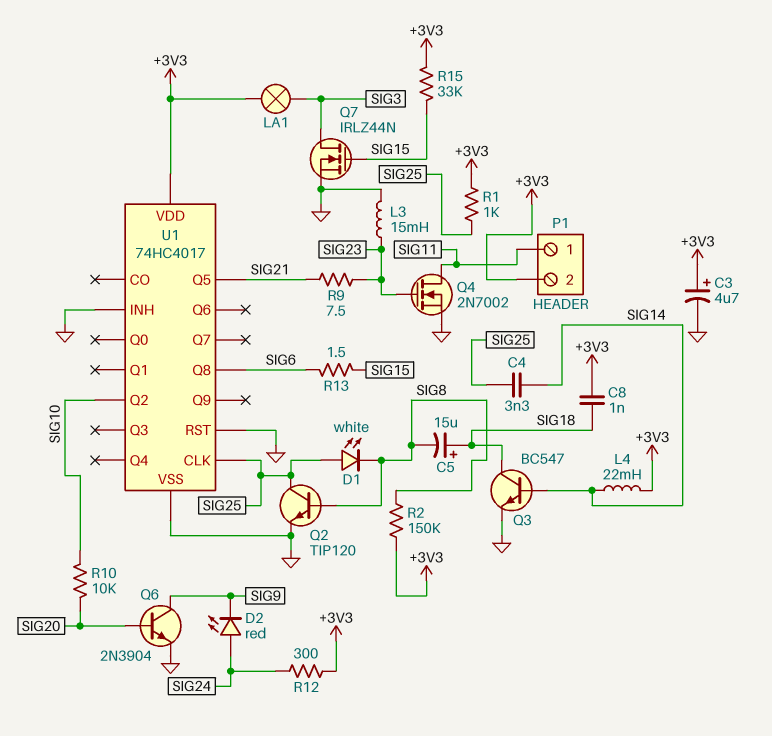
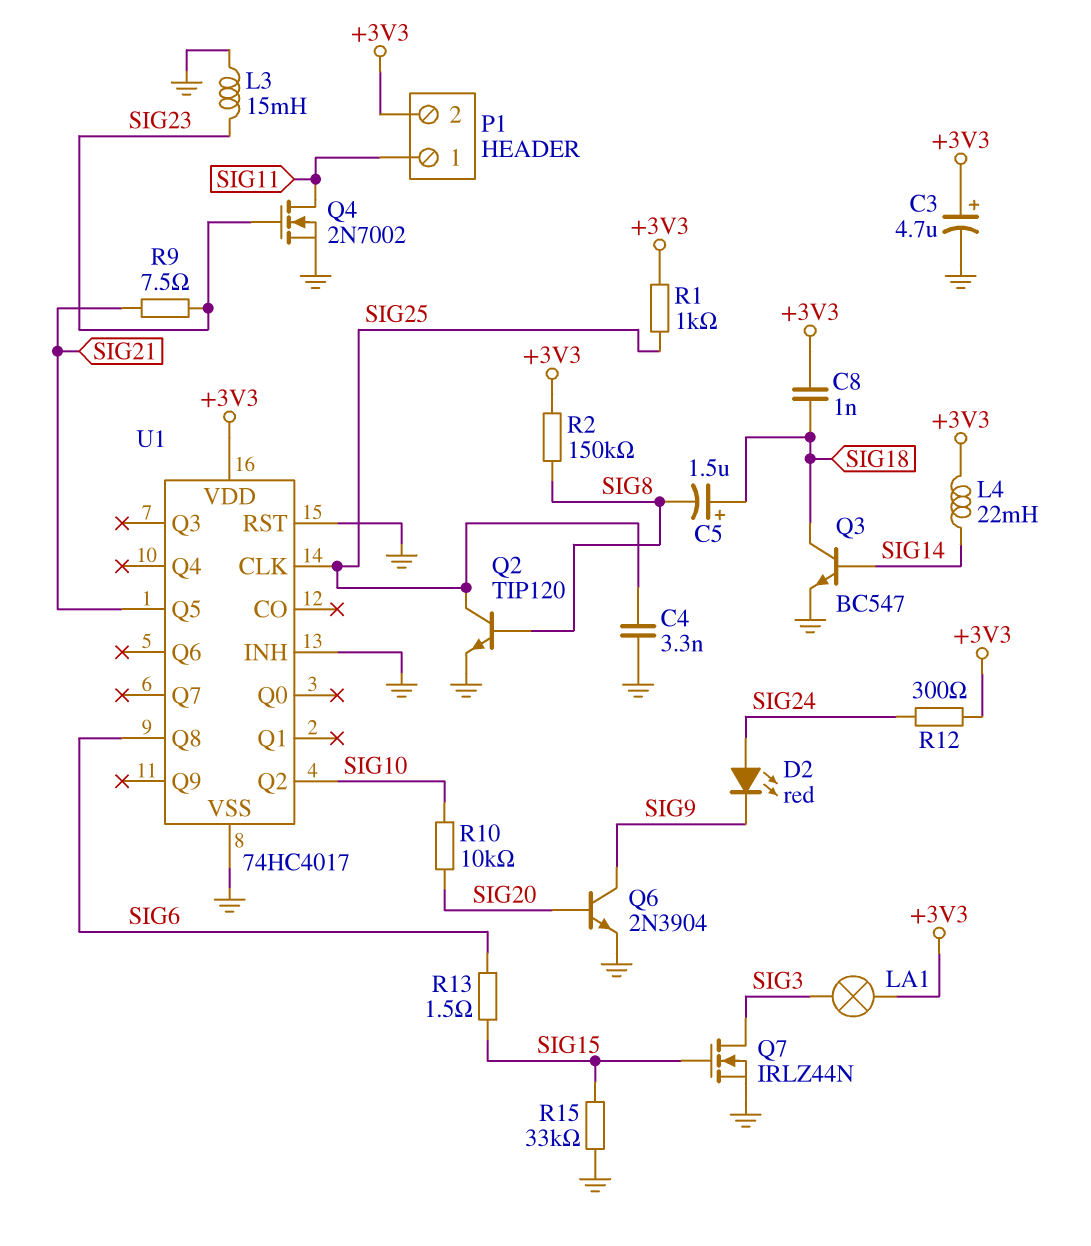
C4: 3.3nF (SIG14, SIG25) -> 3.3nF (GND, SIG25)
C5: 15uF (plus SIG18, minus SIG8) -> 1.5uF (plus SIG18, minus SIG8)
D1: LED white (A SIG25, K SIG8) -> none
R15: 33k (+3V3, SIG15) -> 33k (GND, SIG15)

